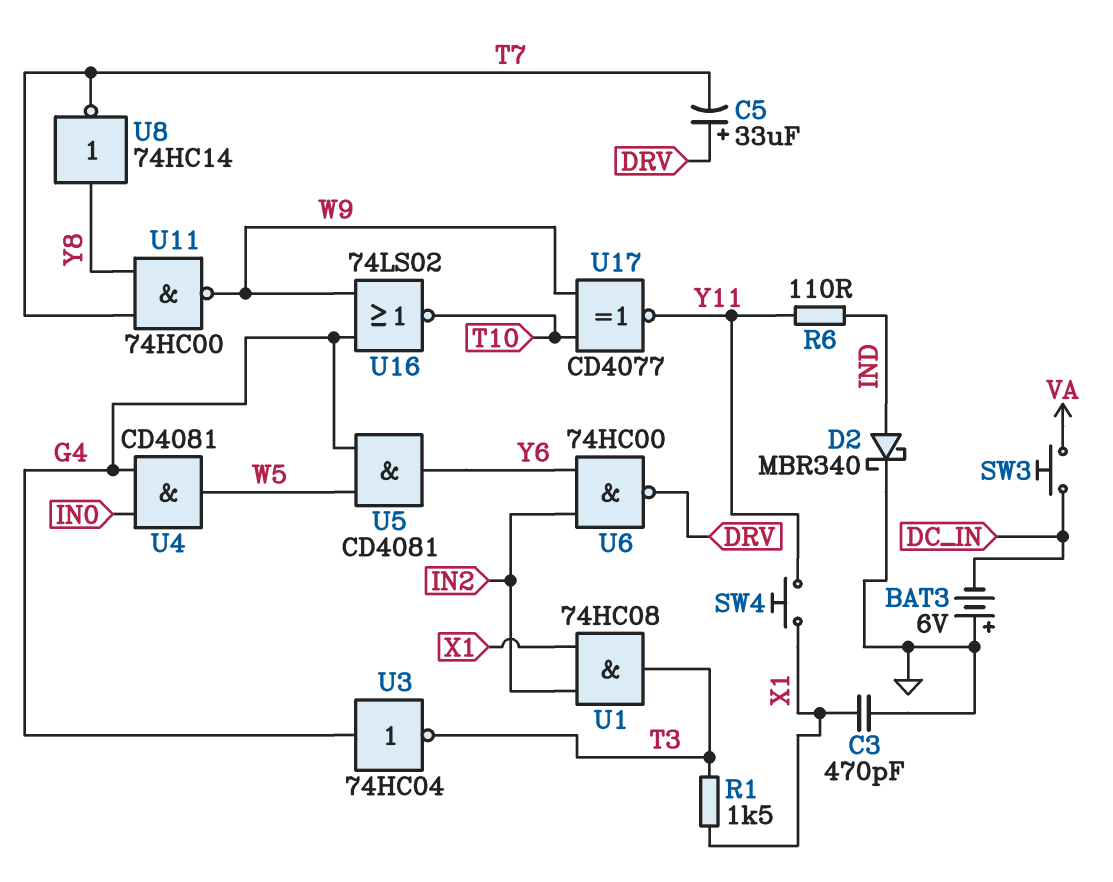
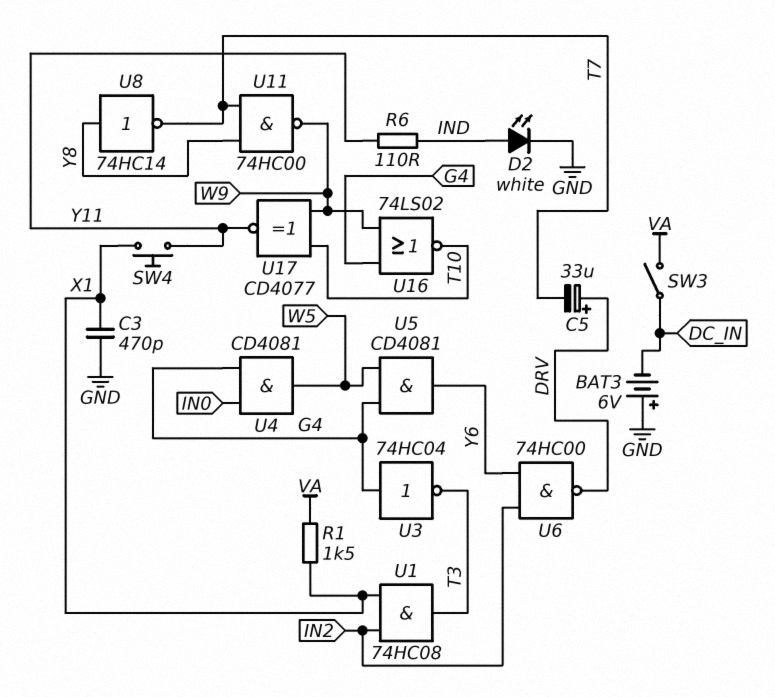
D2: schottky MBR340 (A IND, K GND) -> LED white (A IND, K GND)
R1: 1.5k (T3, X1) -> 1.5k (VA, X1)
SW3: button (DC_IN, VA) -> switch (DC_IN, VA)

